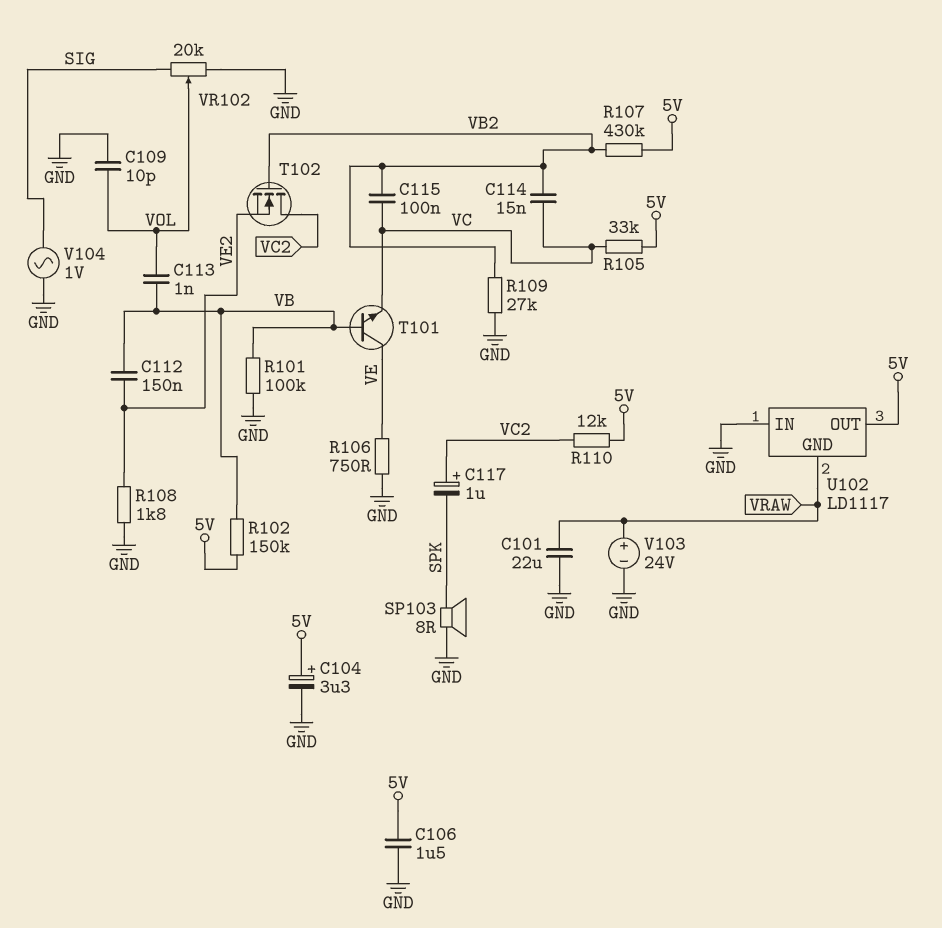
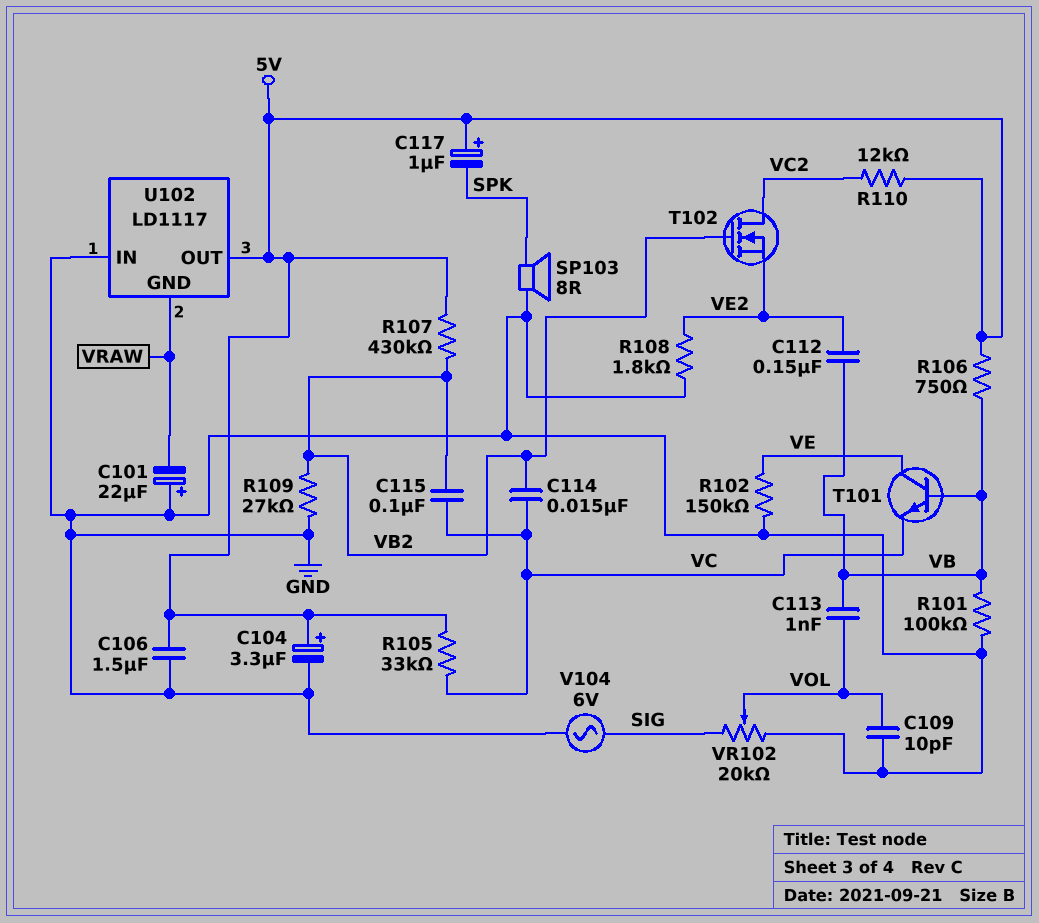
C101: 22uF (GND, VRAW) -> 22uF (plus GND, minus VRAW)
C117: 1uF (plus VC2, minus SPK) -> 1uF (plus 5V, minus SPK)
R102: 150k (5V, VB) -> 150k (GND, VE)
R106: 750 (GND, VE) -> 750 (5V, VB)
V103: 24V (plus VRAW, minus GND) -> none
V104: AC 1V (GND, SIG) -> AC 6V (GND, SIG)

